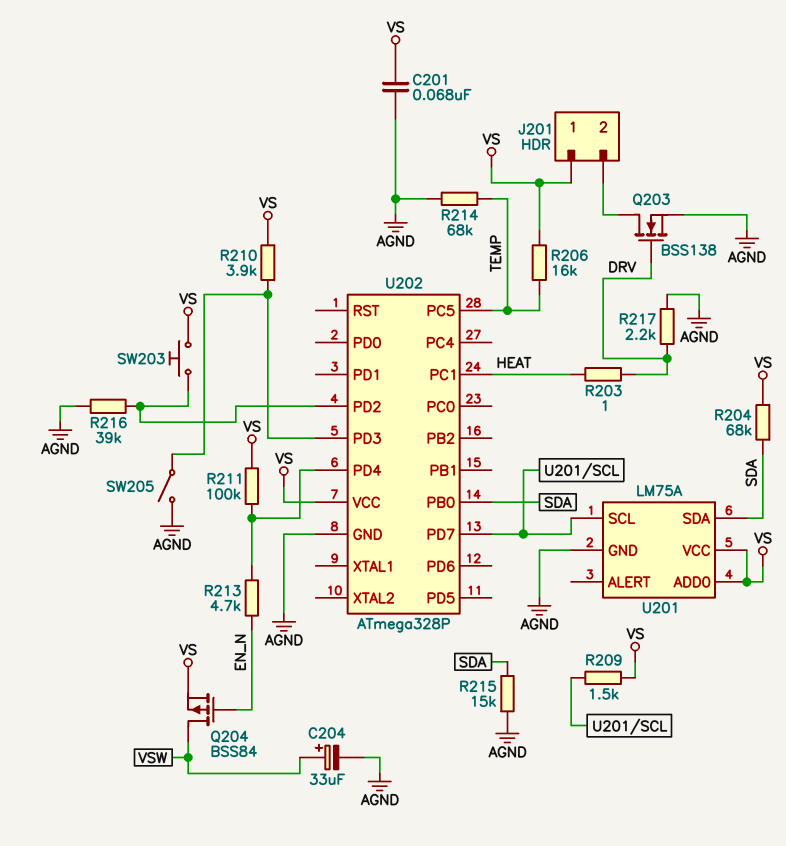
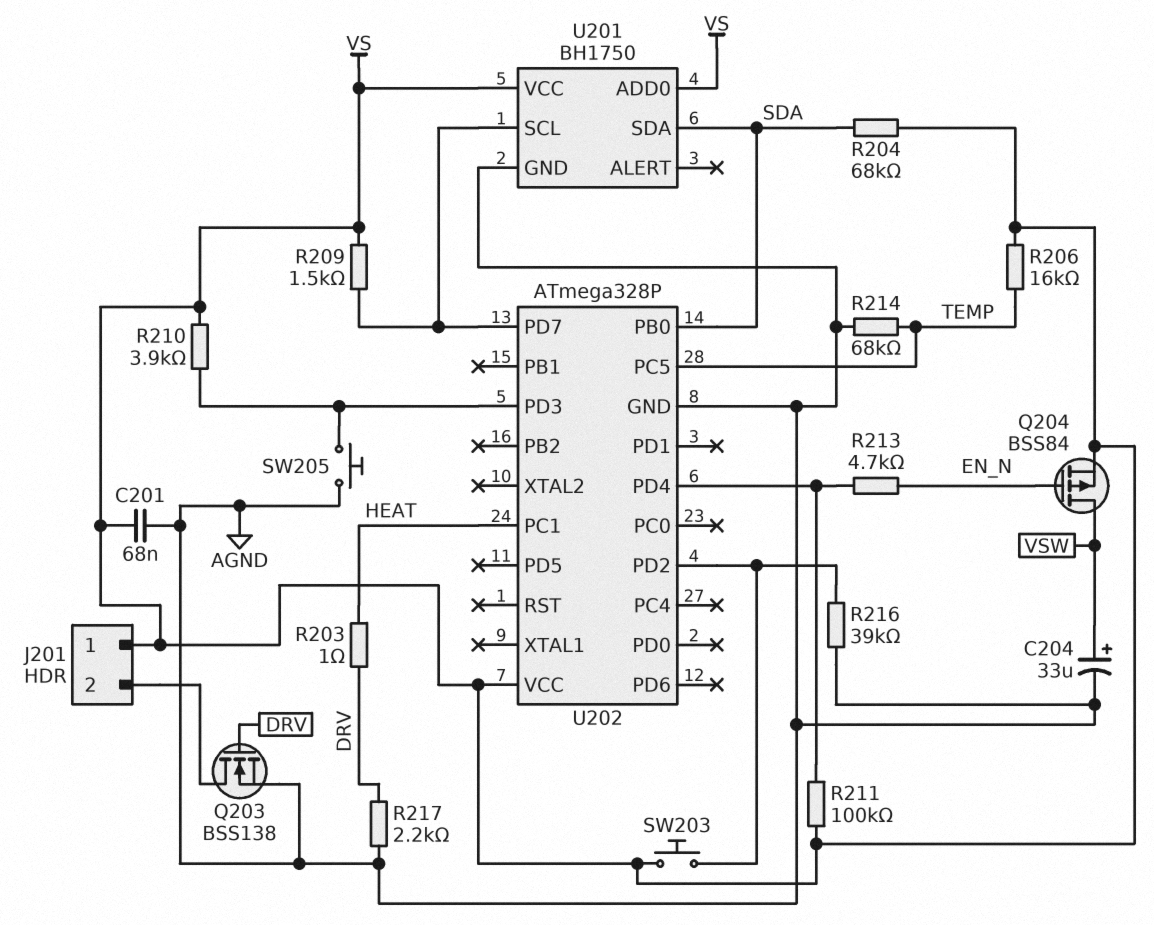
R215: 15k (AGND, SDA) -> none
SW205: switch (AGND, U202/PD3) -> button (AGND, U202/PD3)
U201: LM75A -> BH1750

